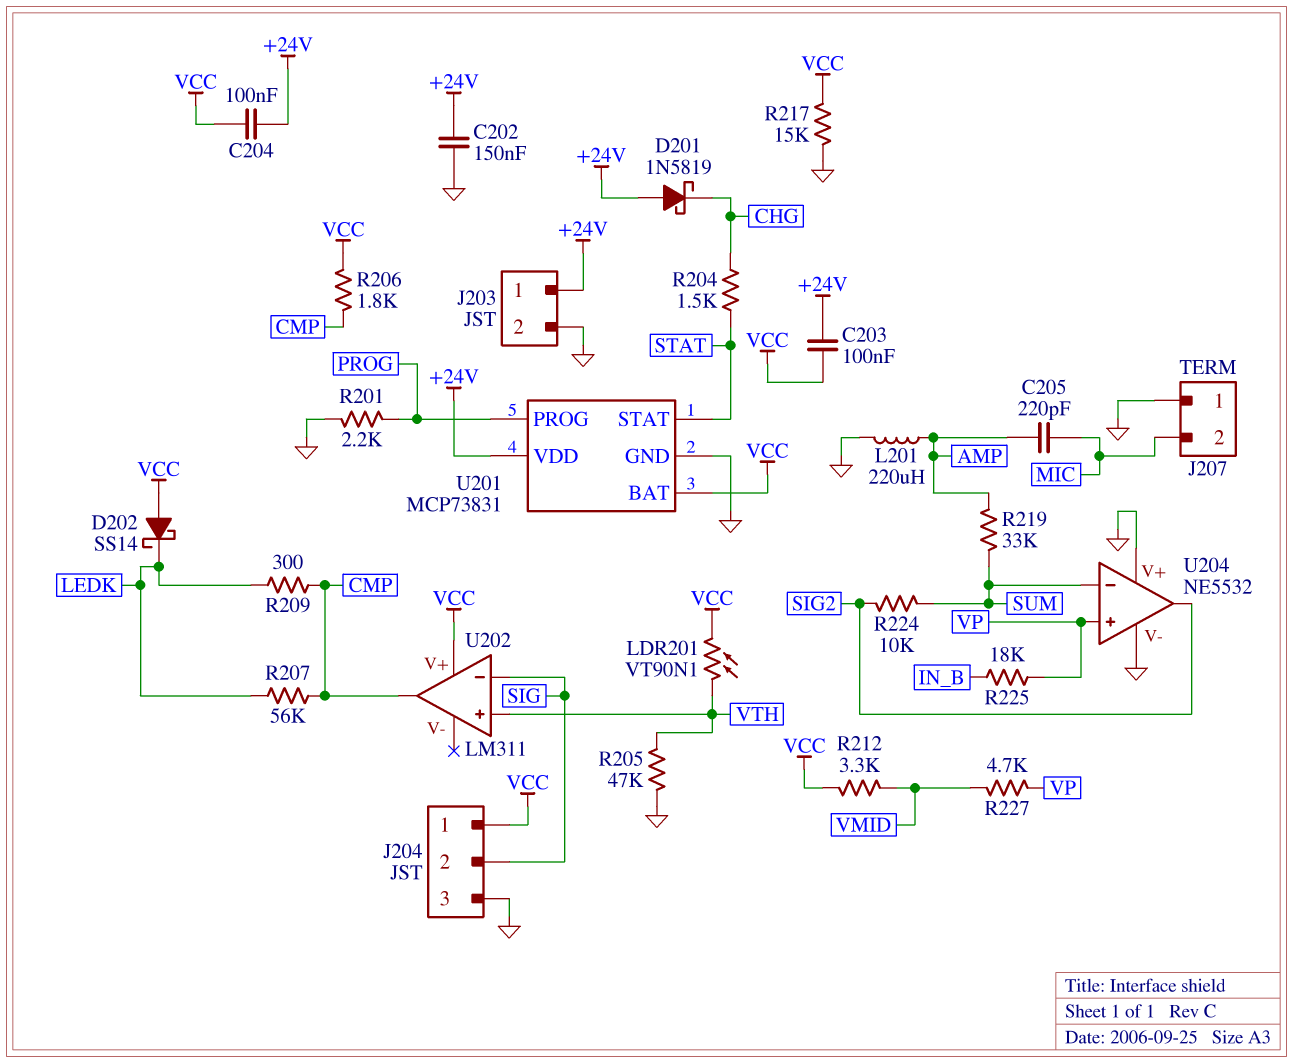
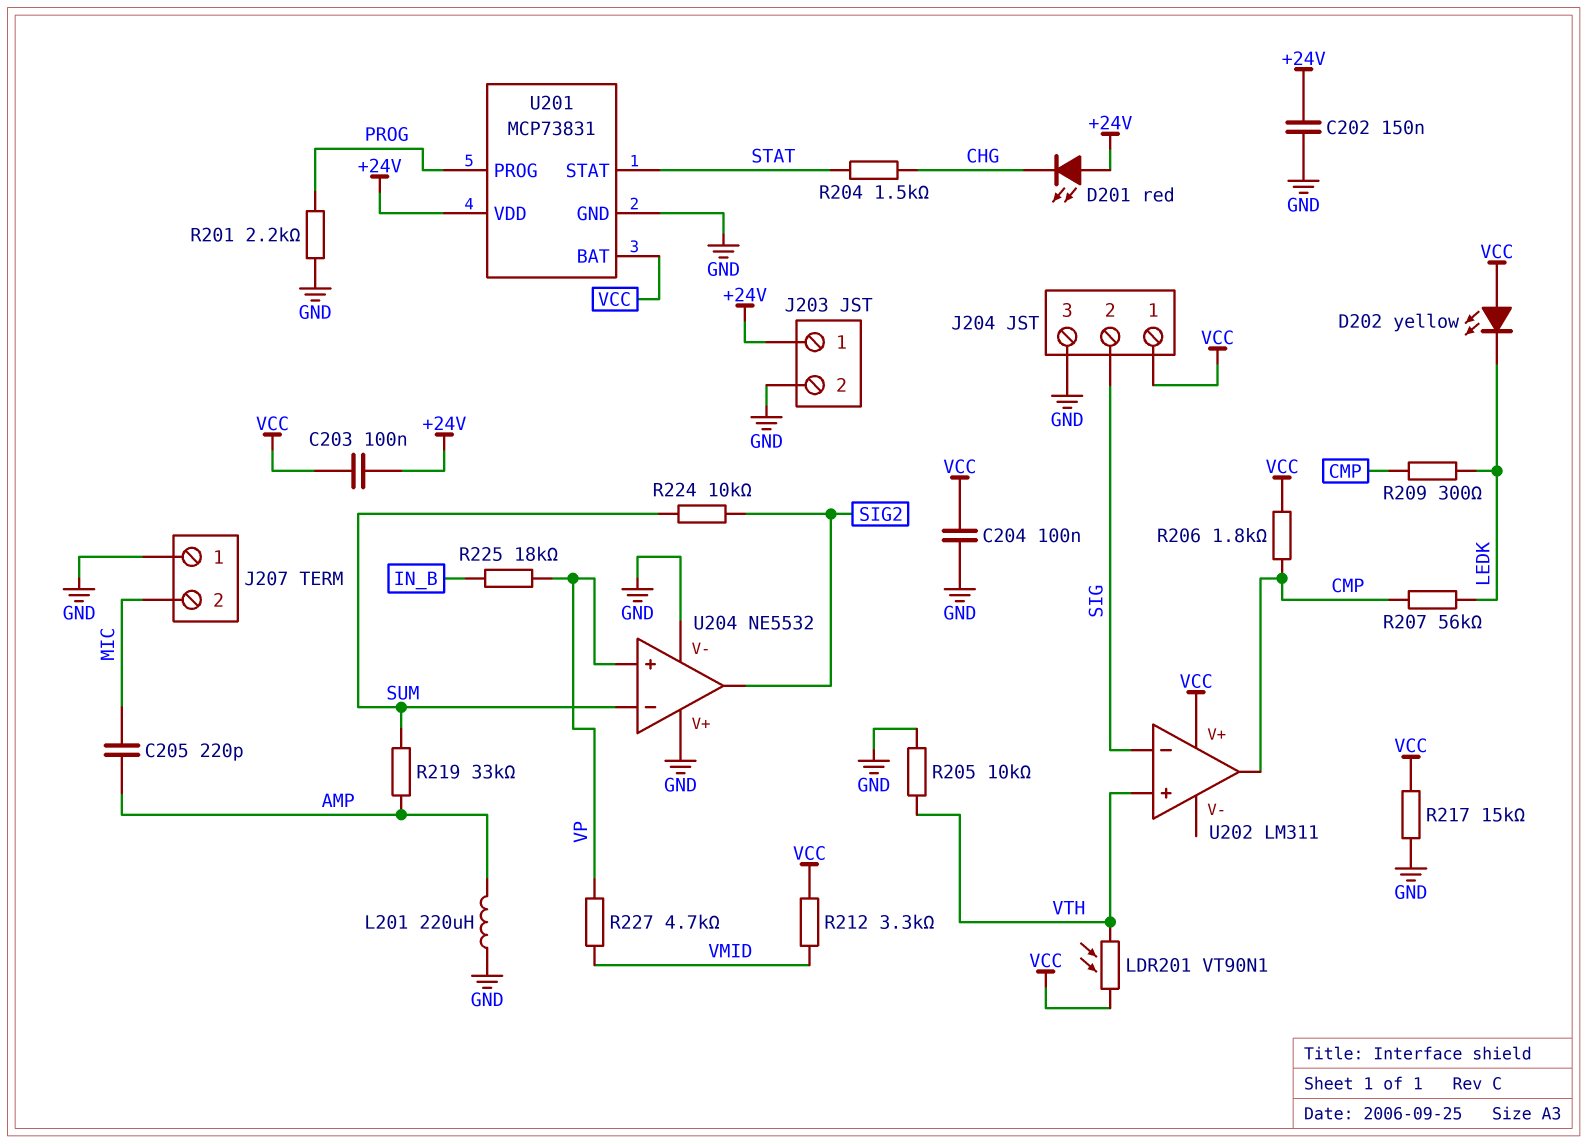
C204: 100nF (+24V, VCC) -> 100nF (GND, VCC)
D201: schottky 1N5819 (A +24V, K CHG) -> LED red (A +24V, K CHG)
D202: schottky SS14 (A VCC, K LEDK) -> LED yellow (A VCC, K LEDK)
R205: 47k (GND, VTH) -> 10k (GND, VTH)

